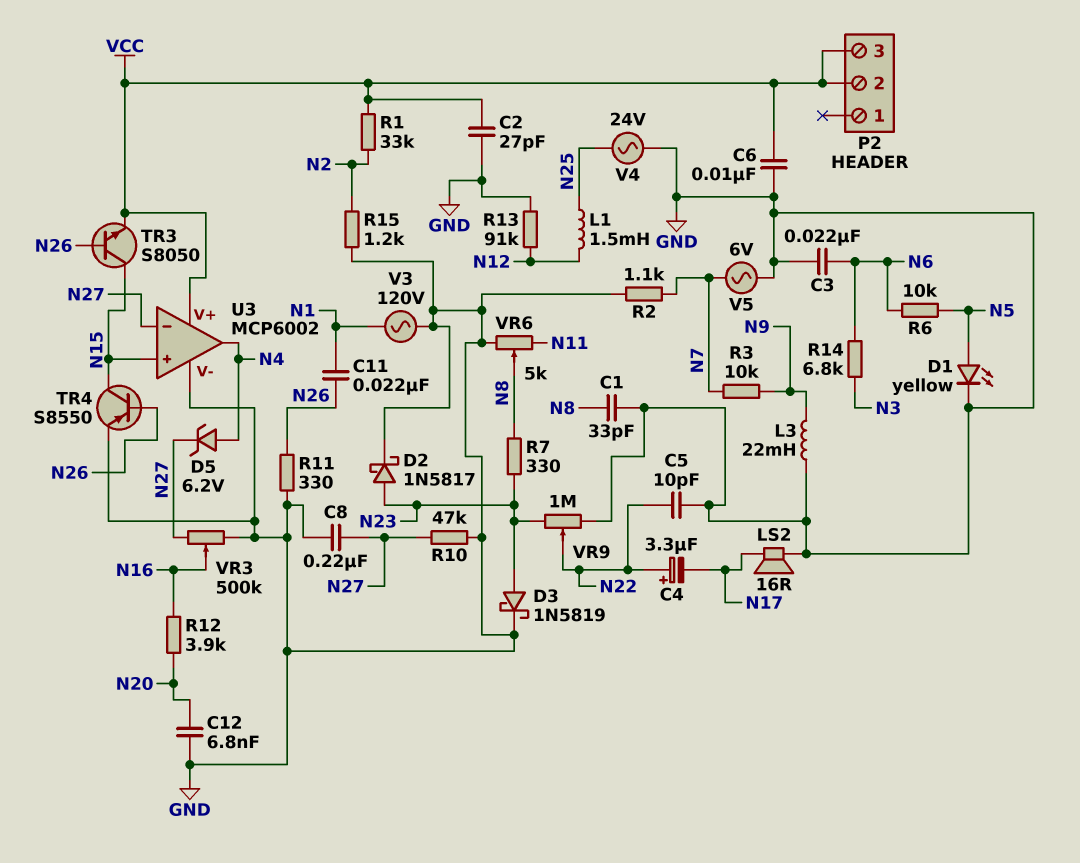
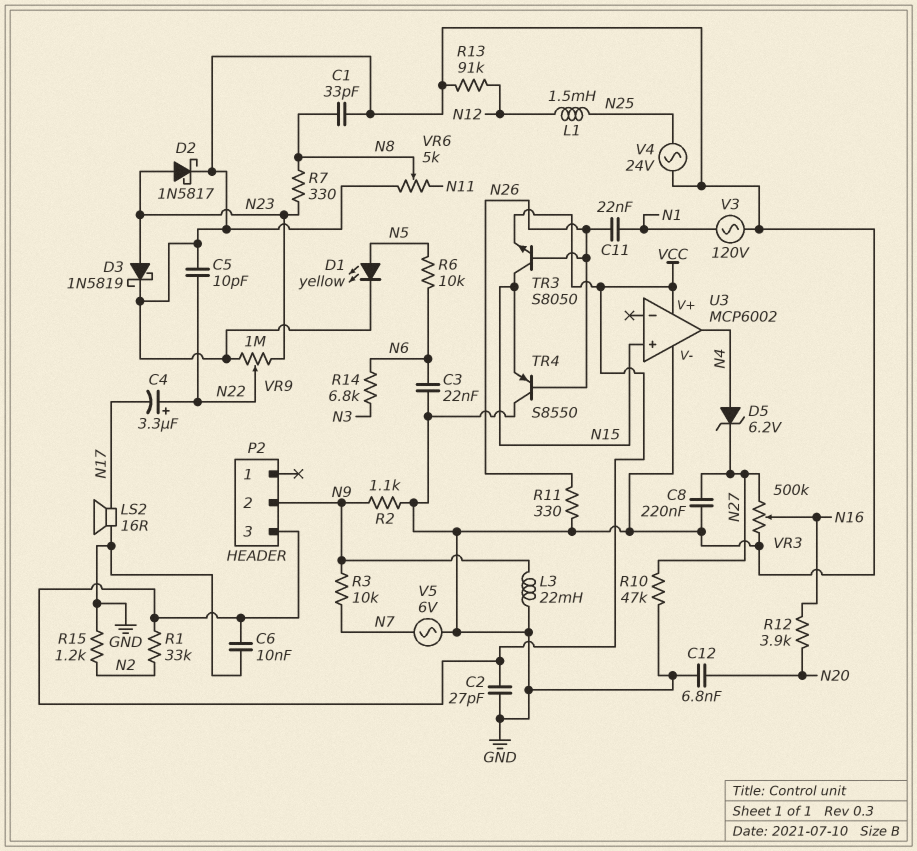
P2 pin 2: VCC -> N9
R2: 1.1k (GND, N7) -> 1.1k (GND, N9)
TR4: PNP S8550 (B N26, C N15, E GND) -> PNP S8550 (B N26, C GND, E N15)
U3 pin in-: N27 -> none

